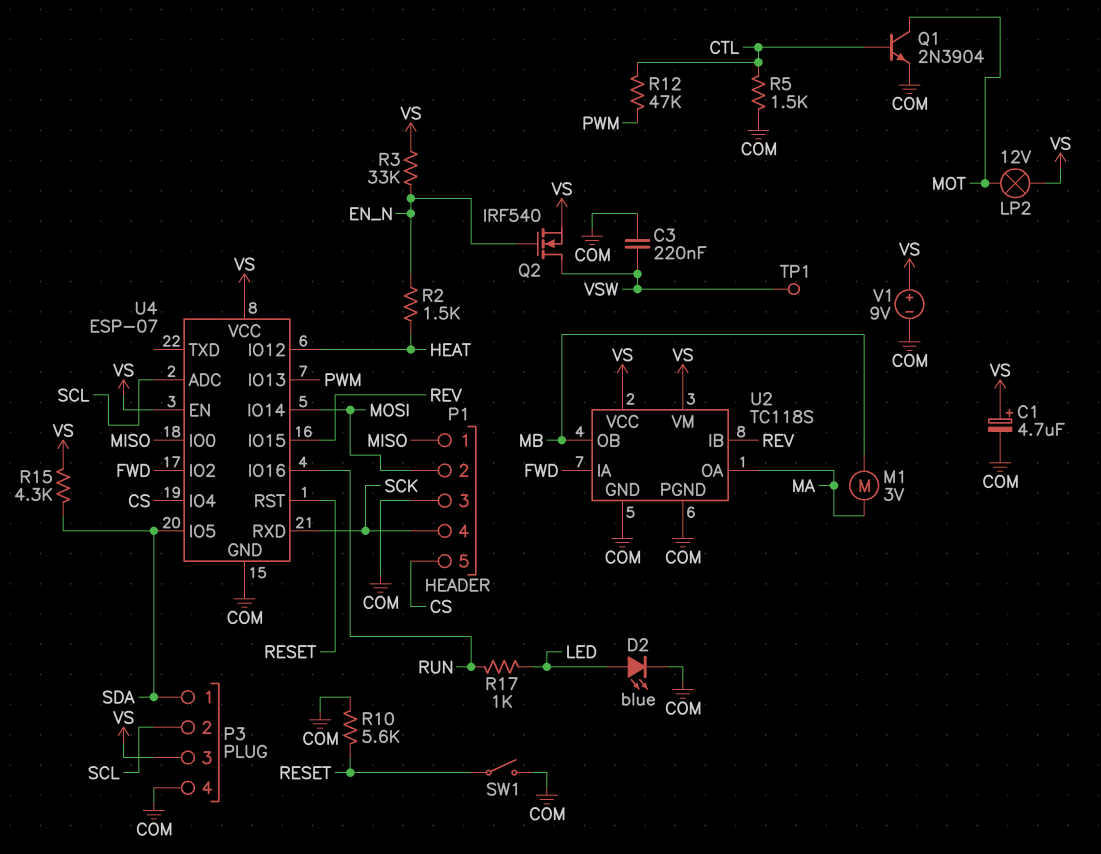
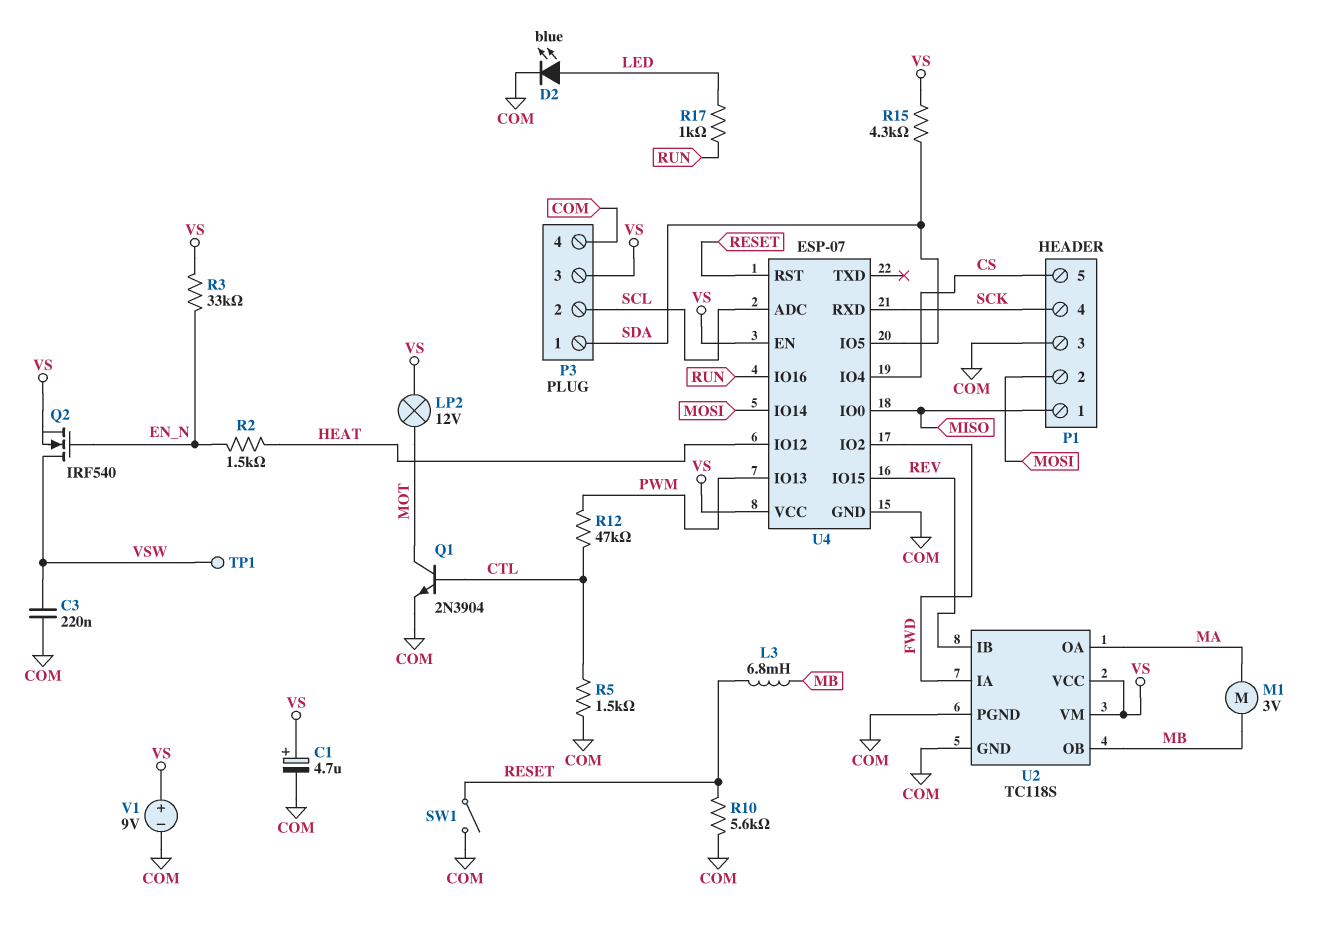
L3: none -> 6.8mH (MB, RESET)

